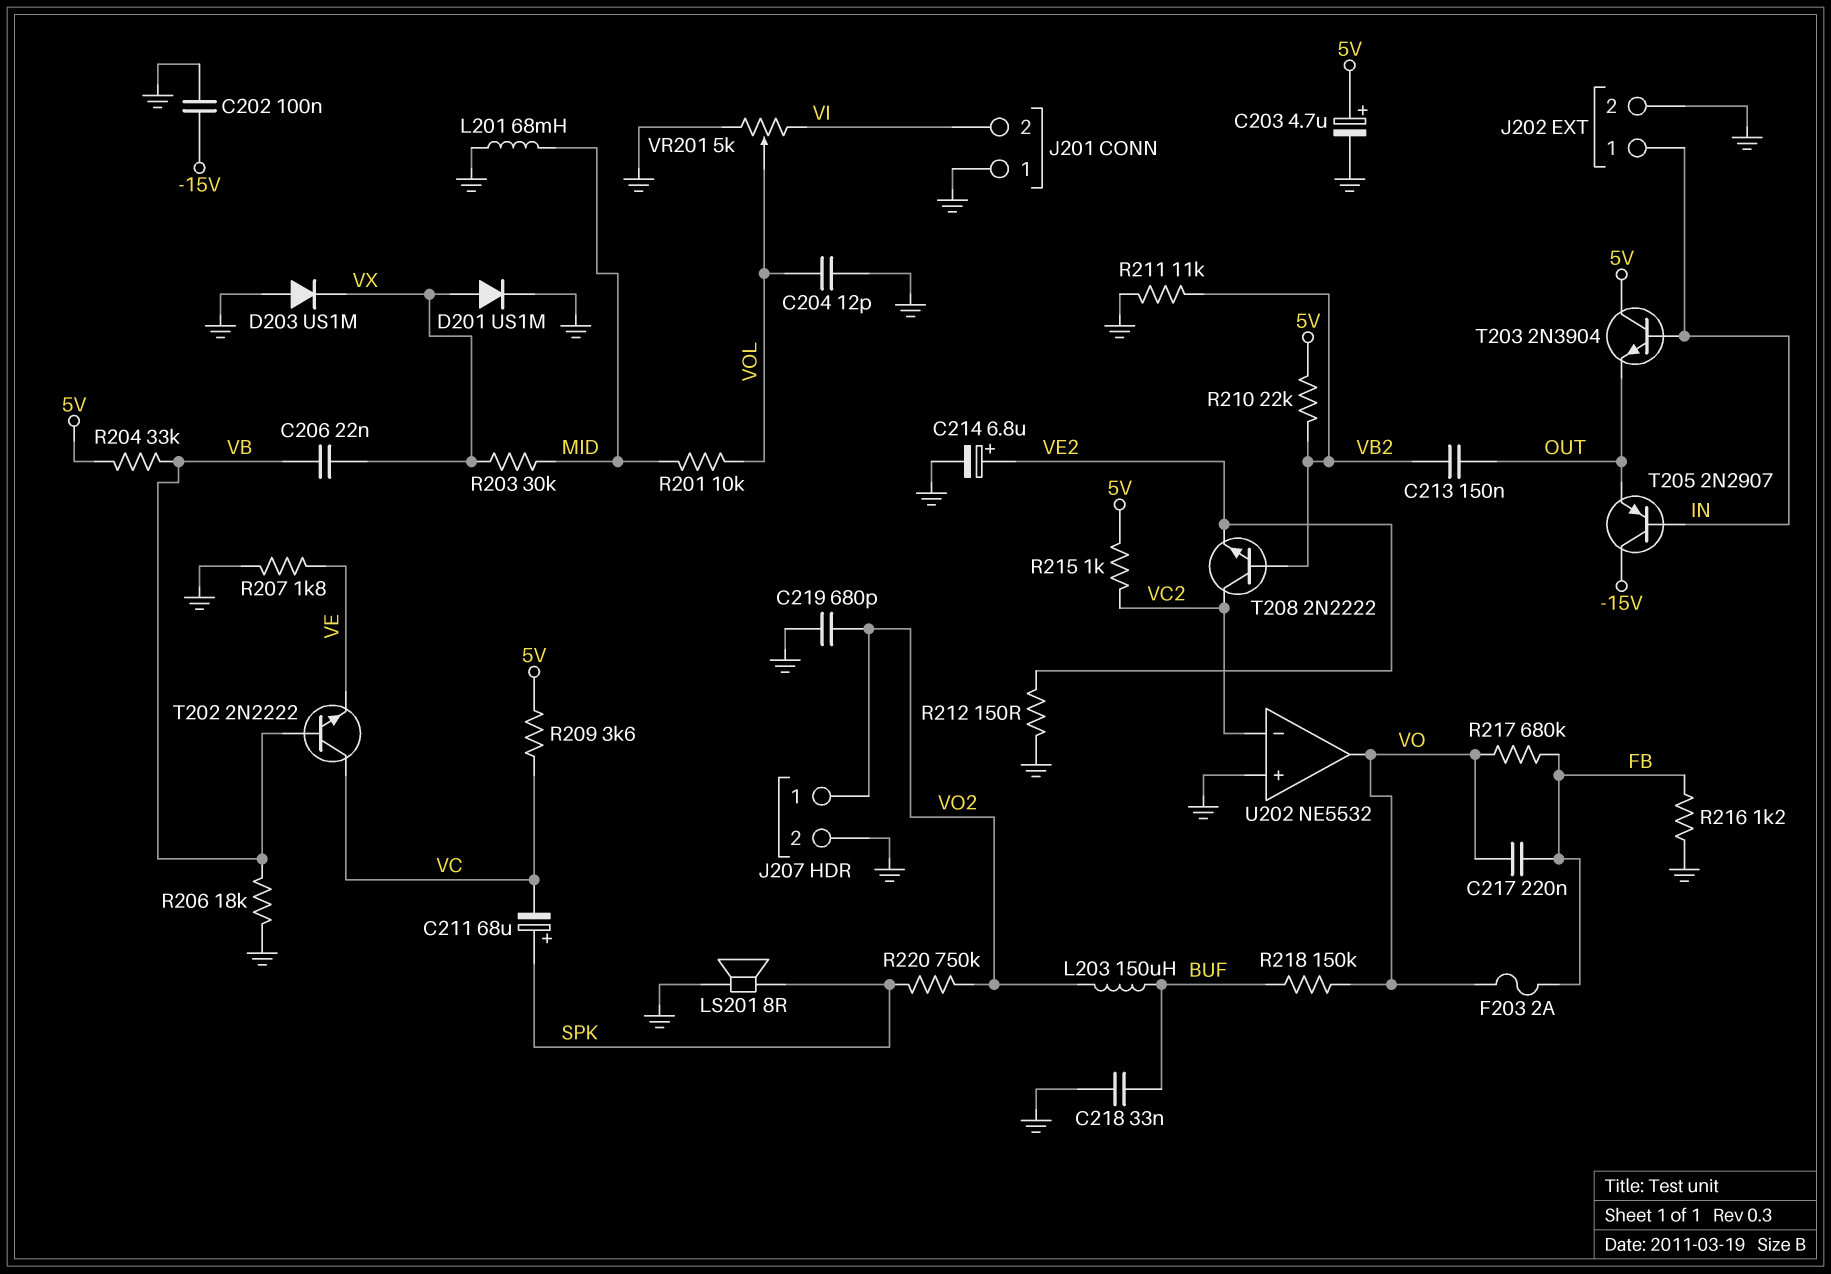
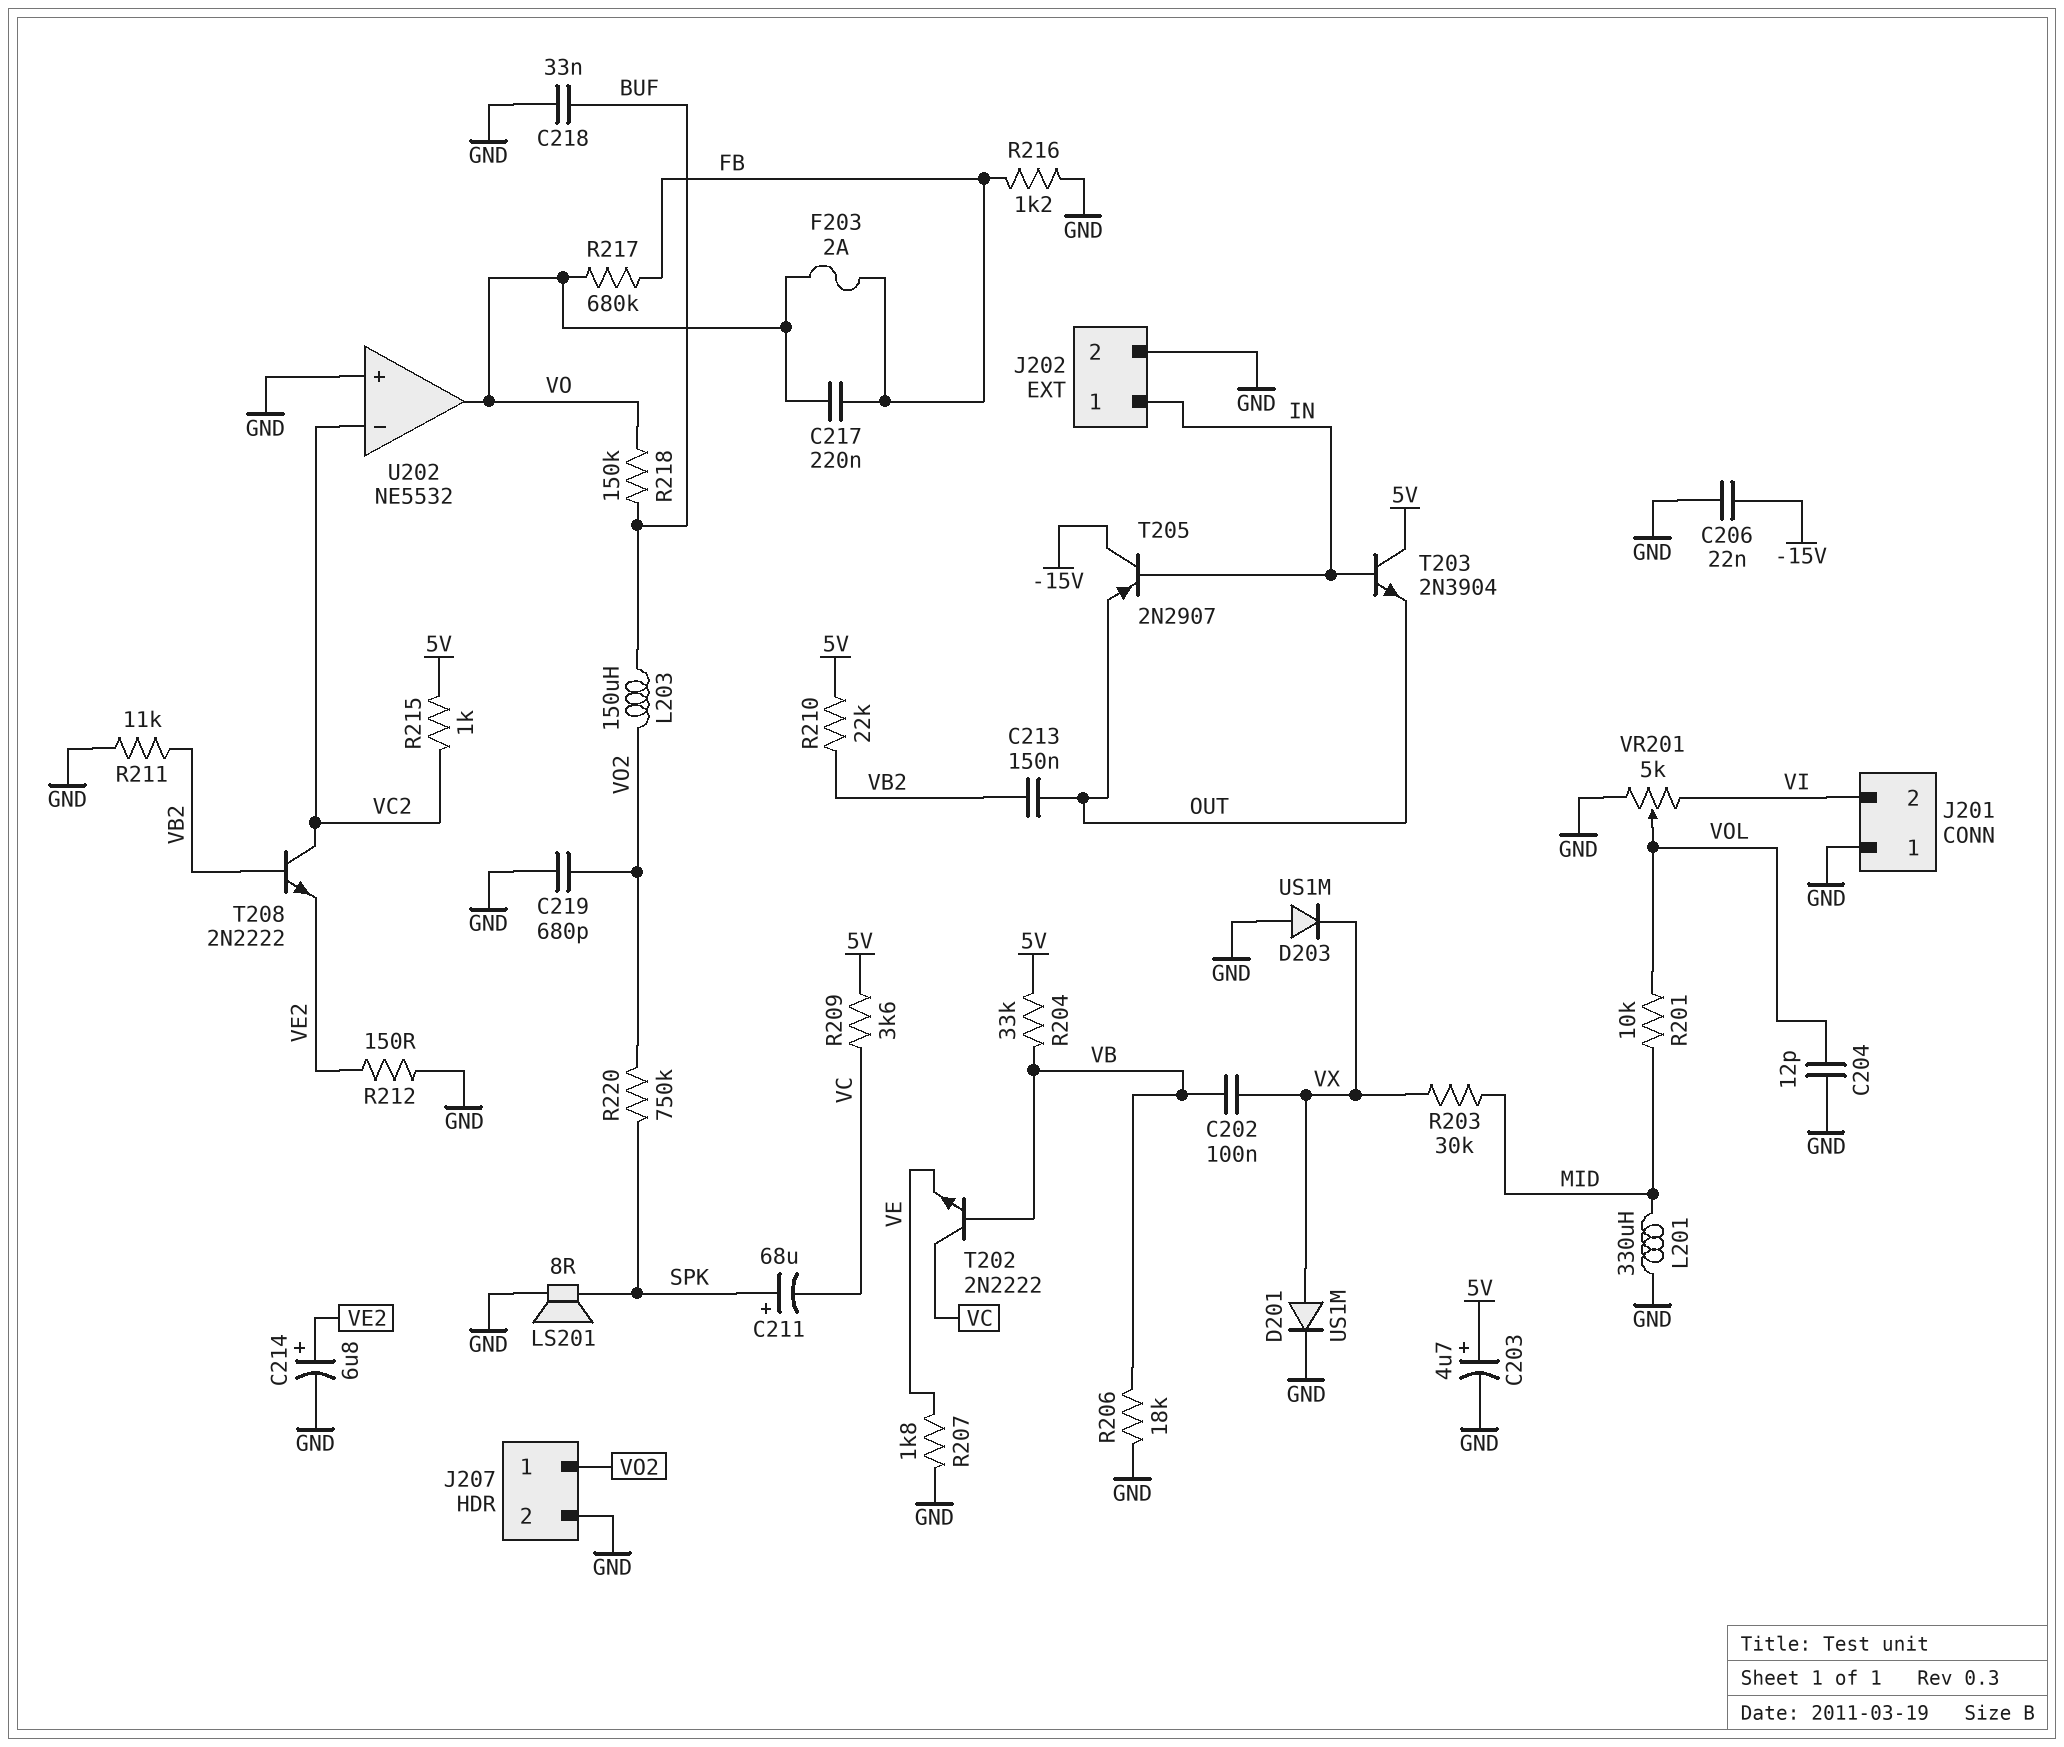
C202: 100nF (-15V, GND) -> 100nF (VB, VX)
C206: 22nF (VB, VX) -> 22nF (-15V, GND)
L201: 68mH (GND, MID) -> 330uH (GND, MID)

